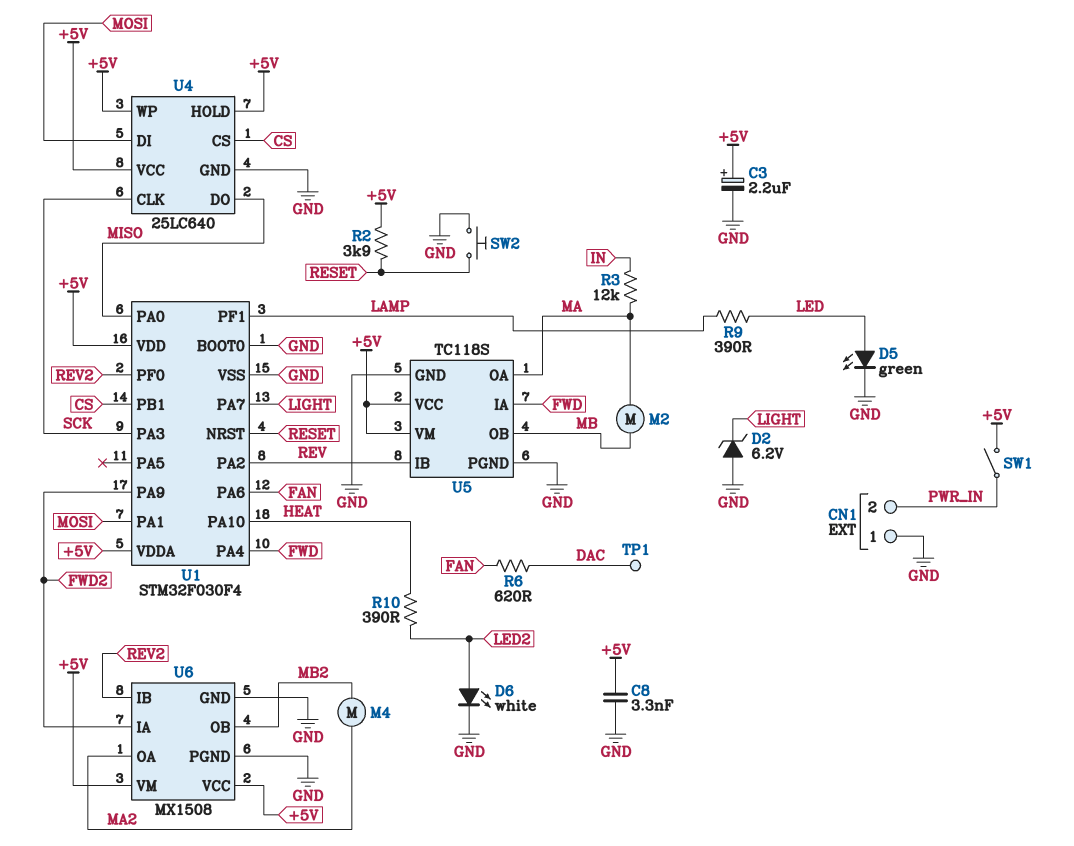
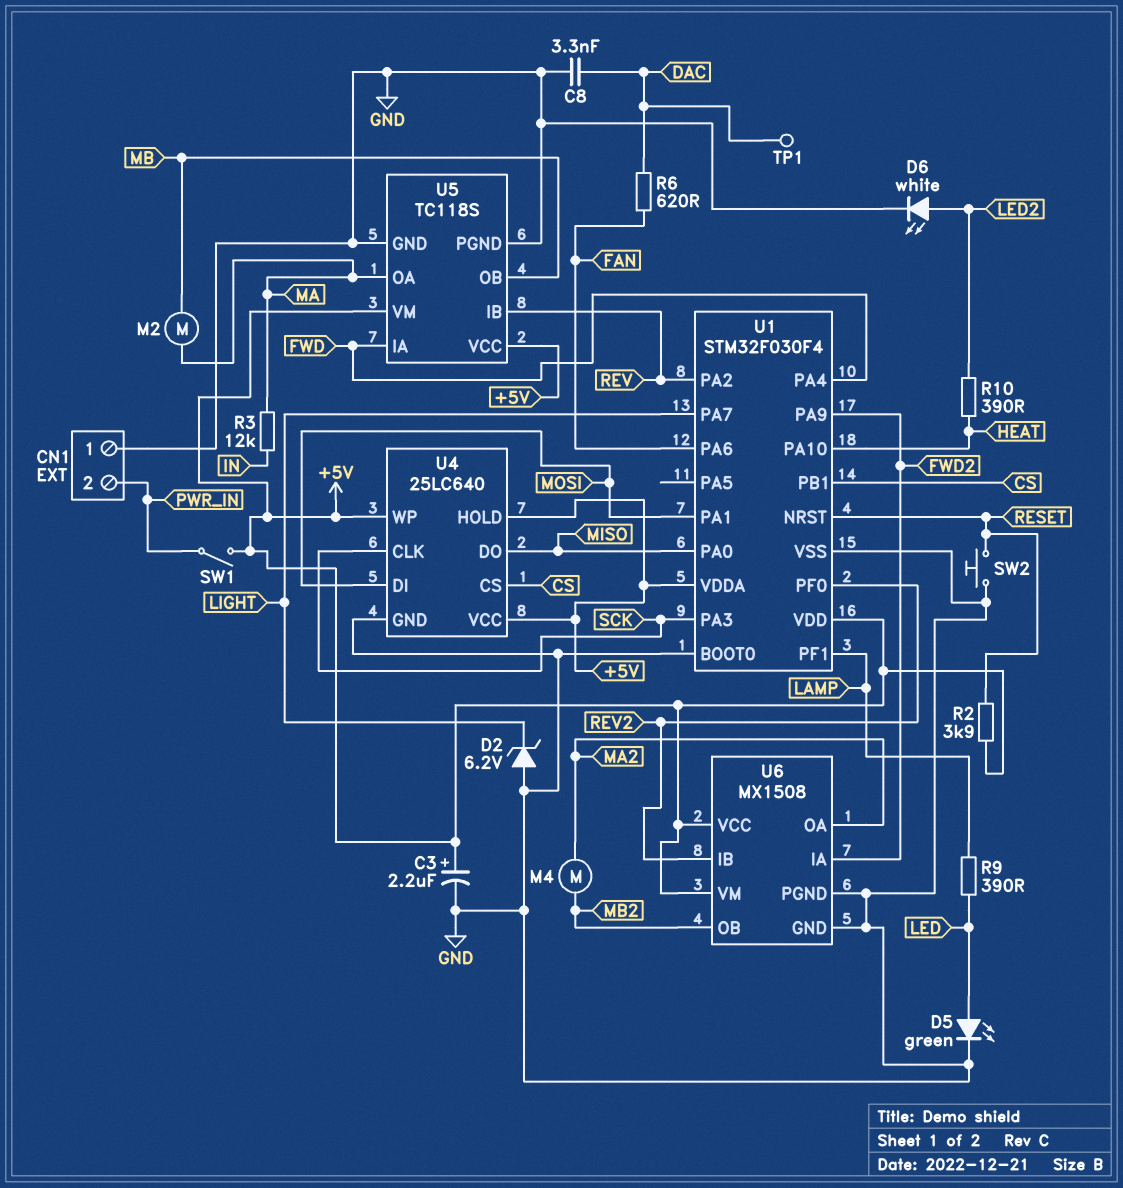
C8: 3.3nF (+5V, GND) -> 3.3nF (DAC, GND)

